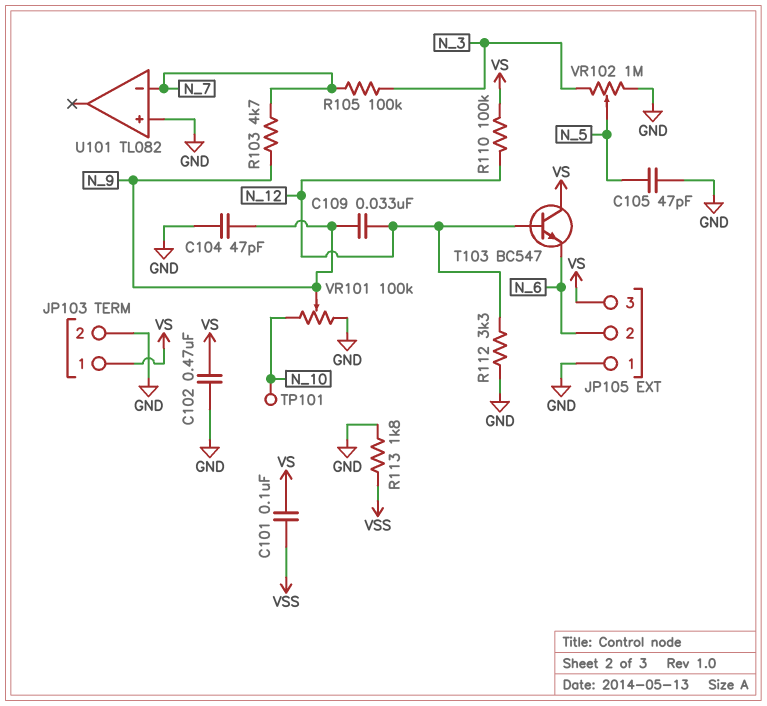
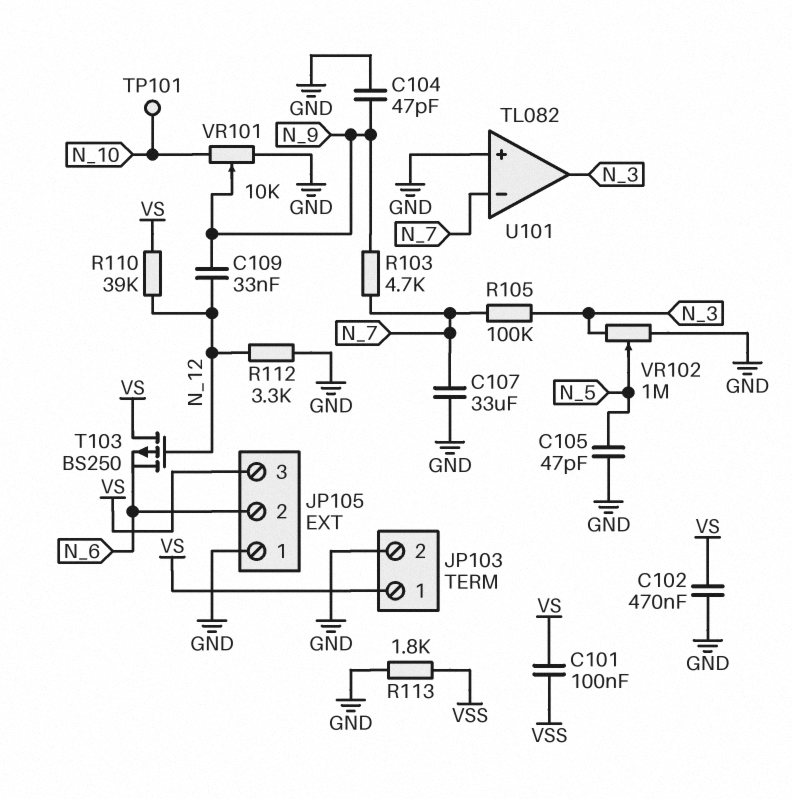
C107: none -> 33uF (GND, N_7)
R110: 100k (N_12, VS) -> 39k (N_12, VS)
T103: NPN BC547 (B N_12, C VS, E N_6) -> PMOS BS250 (G N_12, D VS, S N_6)
U101 pin out: none -> N_3
VR101: 100k (GND, N_10, wiper N_9) -> 10k (GND, N_10, wiper N_9)

